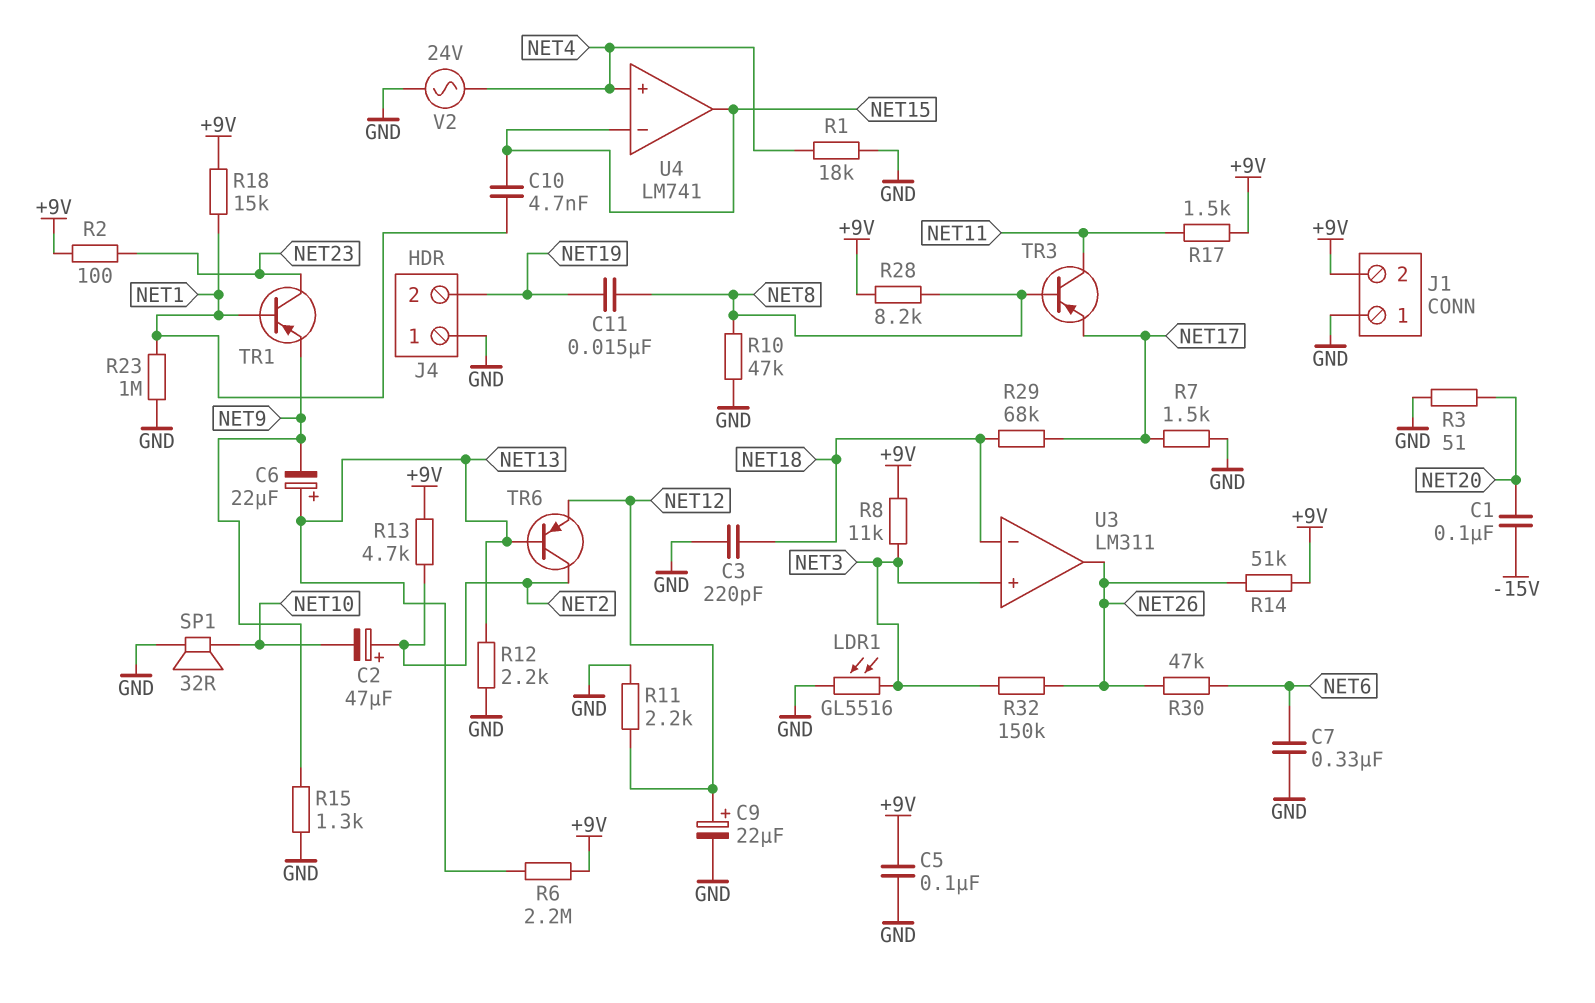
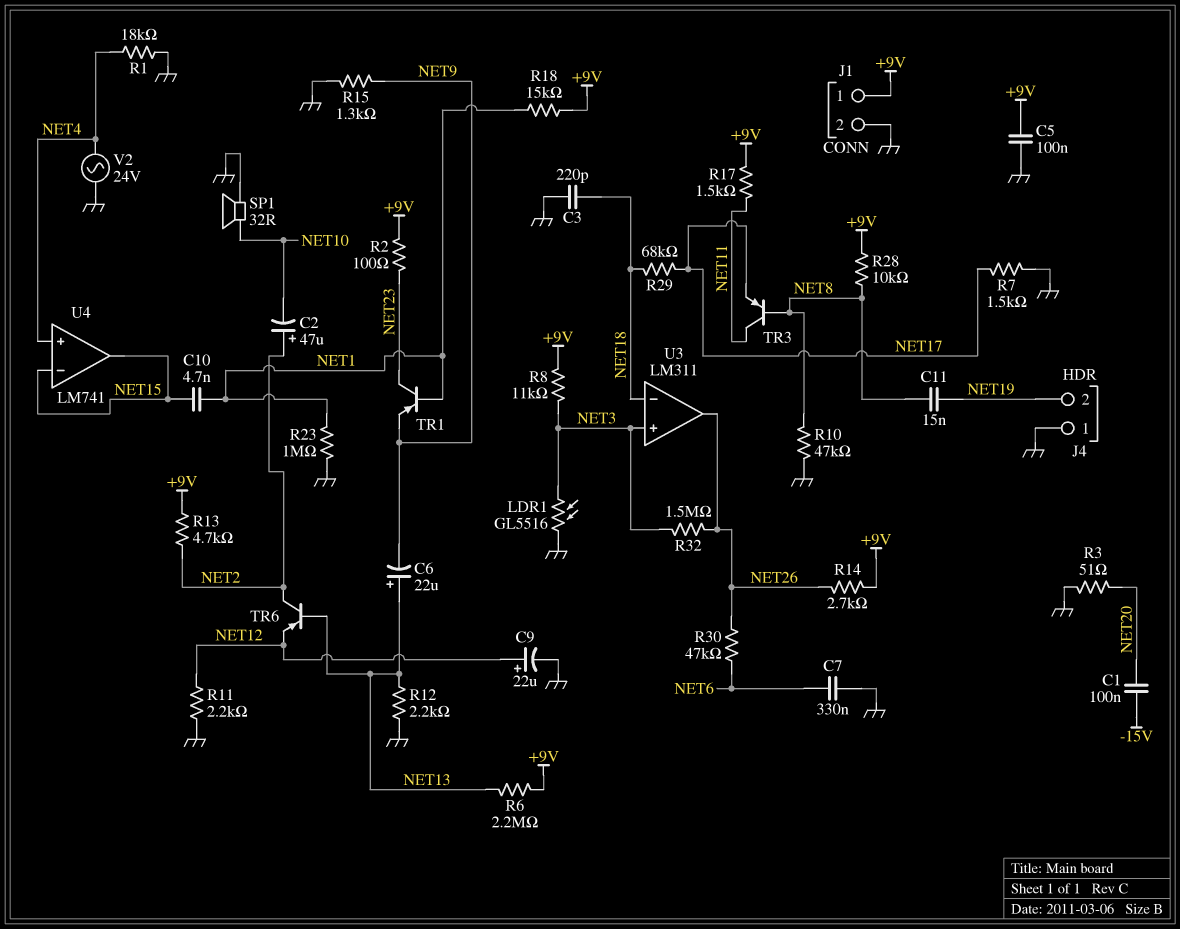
J1 pin 1: GND -> +9V
J1 pin 2: +9V -> GND
R14: 51k (+9V, NET26) -> 2.7k (+9V, NET26)
R28: 8.2k (+9V, NET8) -> 10k (+9V, NET8)
R32: 150k (NET3, NET26) -> 1.5M (NET3, NET26)

